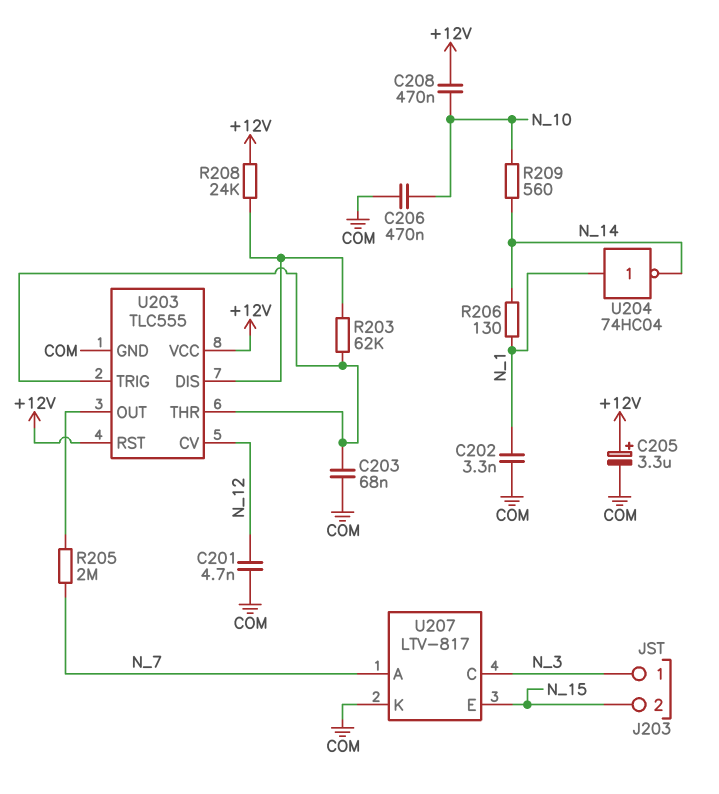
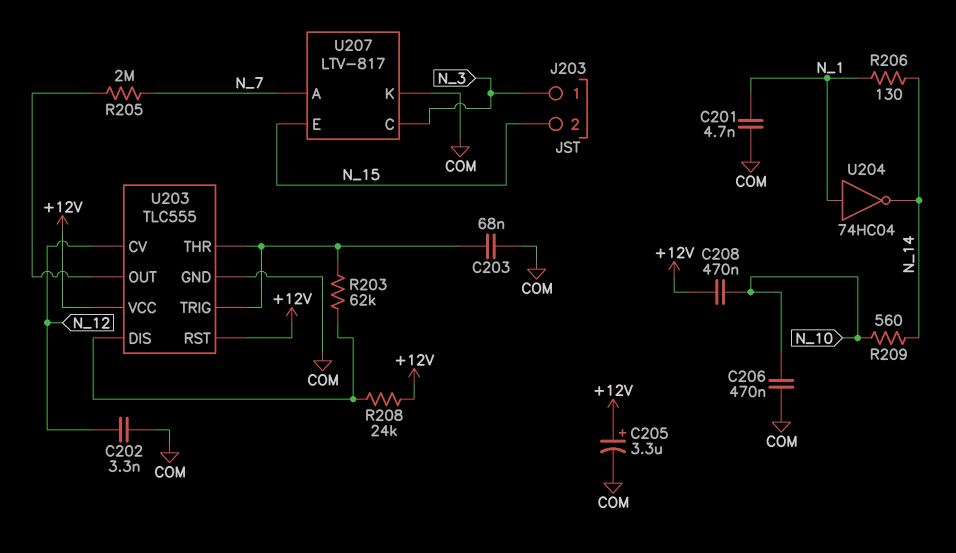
C201: 4.7nF (COM, N_12) -> 4.7nF (COM, N_1)
C202: 3.3nF (COM, N_1) -> 3.3nF (COM, N_12)

